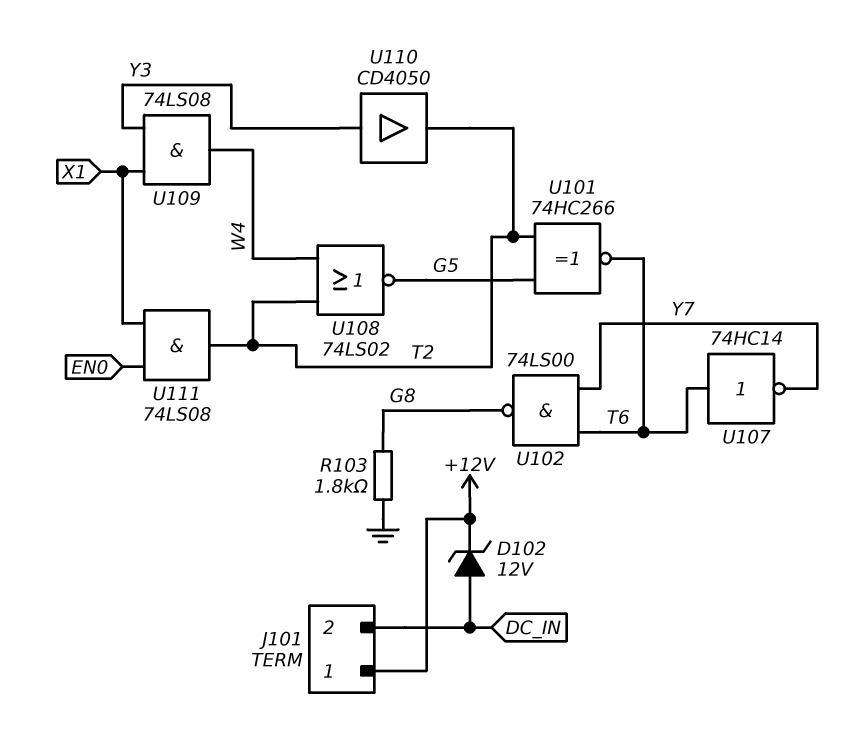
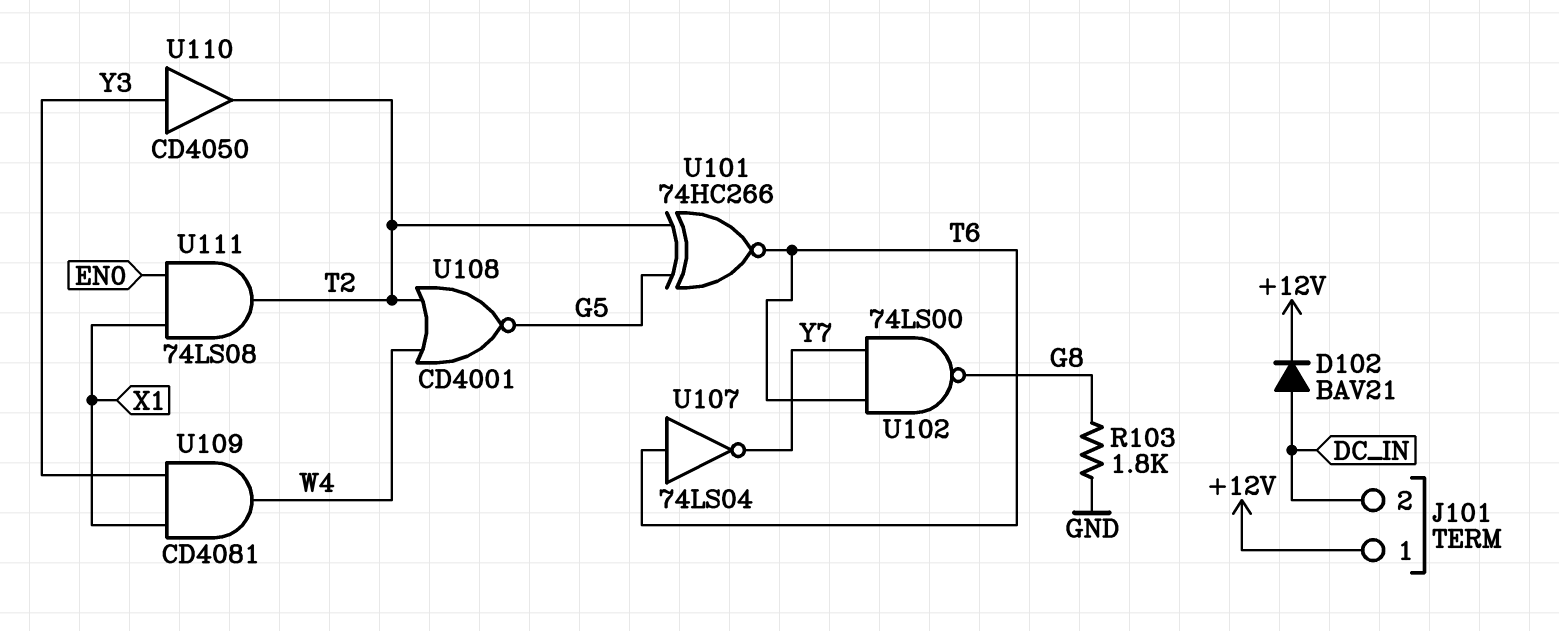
D102: zener 12V (A DC_IN, K +12V) -> diode BAV21 (A DC_IN, K +12V)
U107: NOT 74HC14 (in T6, out Y7) -> NOT 74LS04 (in T6, out Y7)
U108: NOR 74LS02 (in T2, in W4, out G5) -> NOR CD4001 (in T2, in W4, out G5)
U109: AND 74LS08 (in X1, in Y3, out W4) -> AND CD4081 (in X1, in Y3, out W4)

